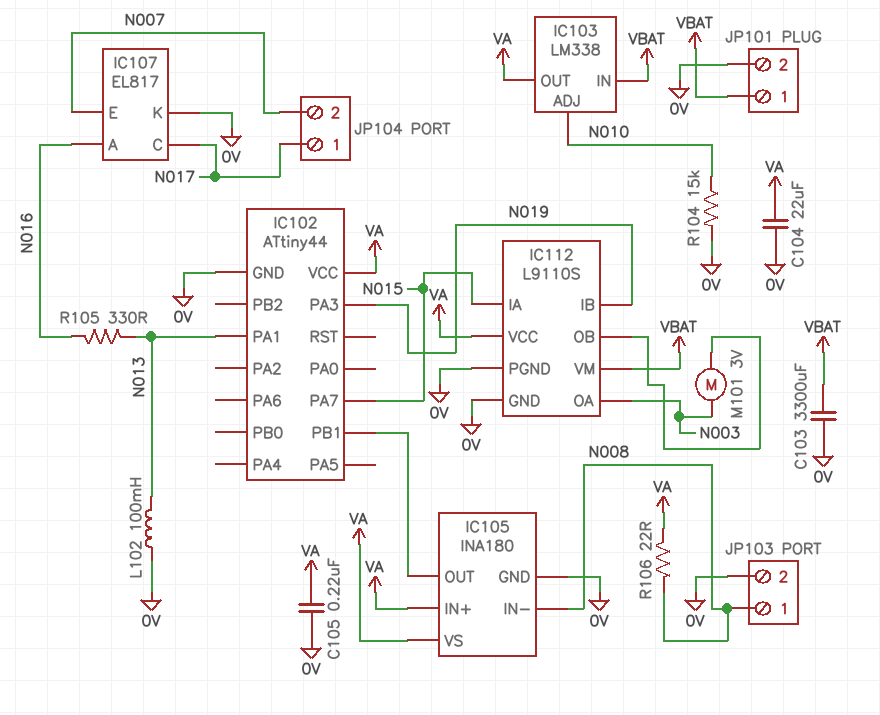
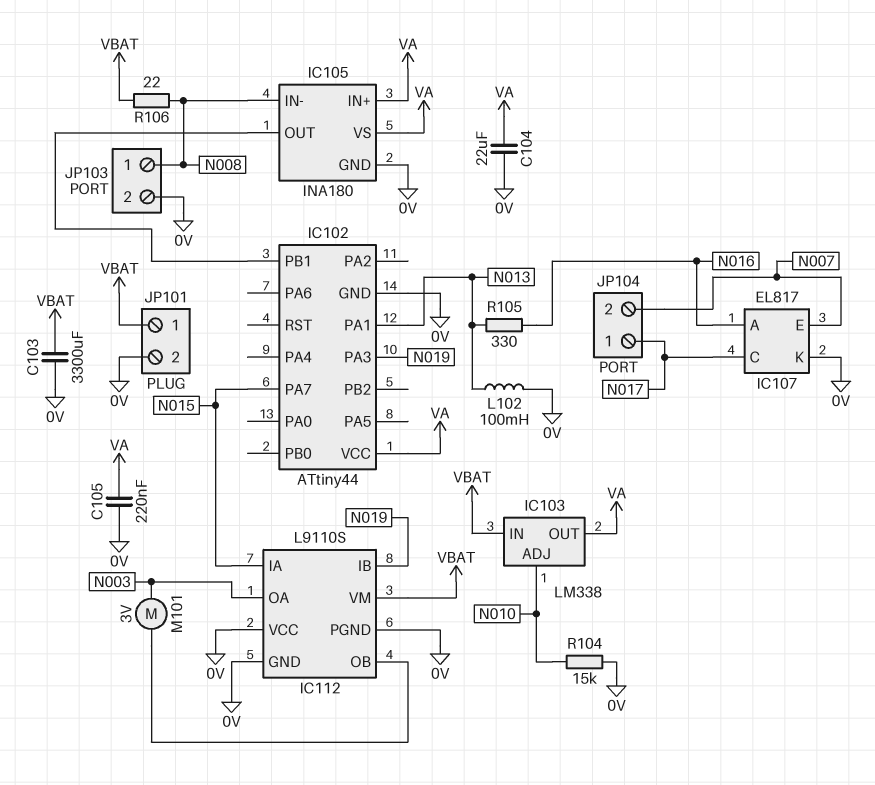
IC112 pin VCC: VA -> 0V
R106: 22 (N008, VA) -> 22 (N008, VBAT)

